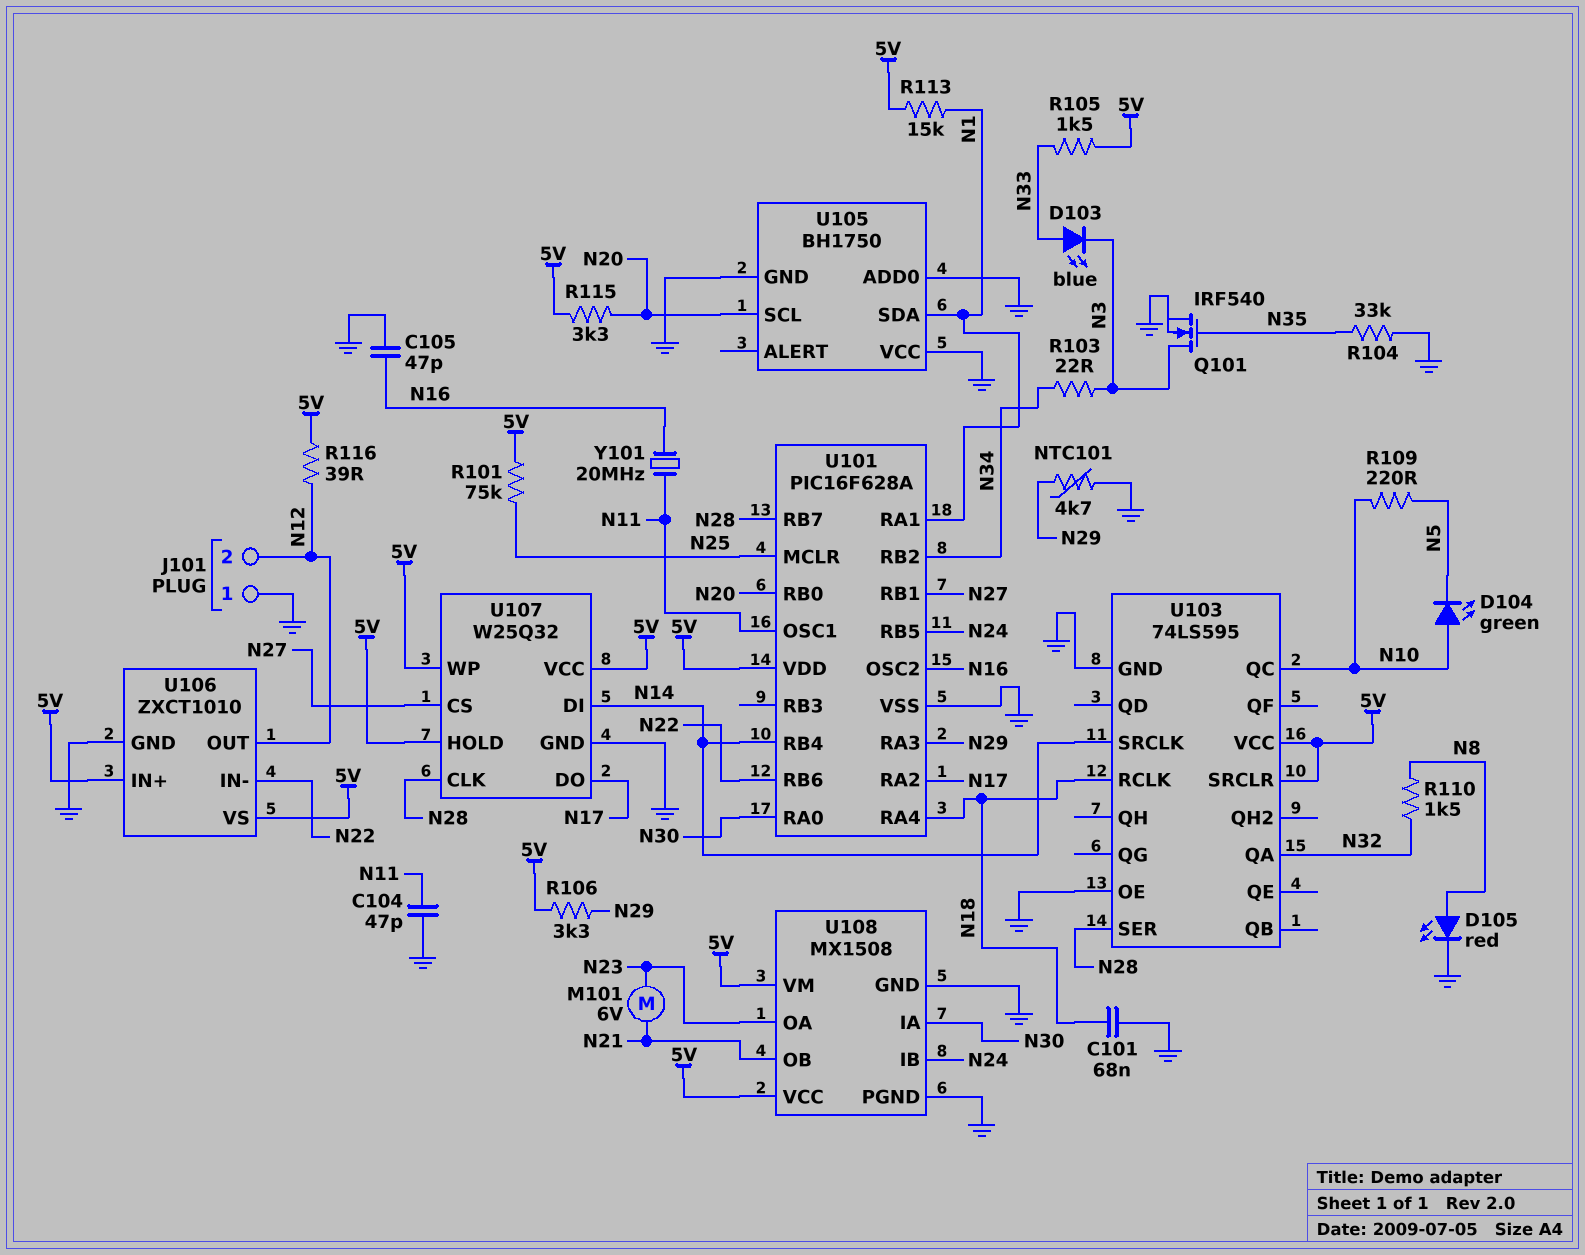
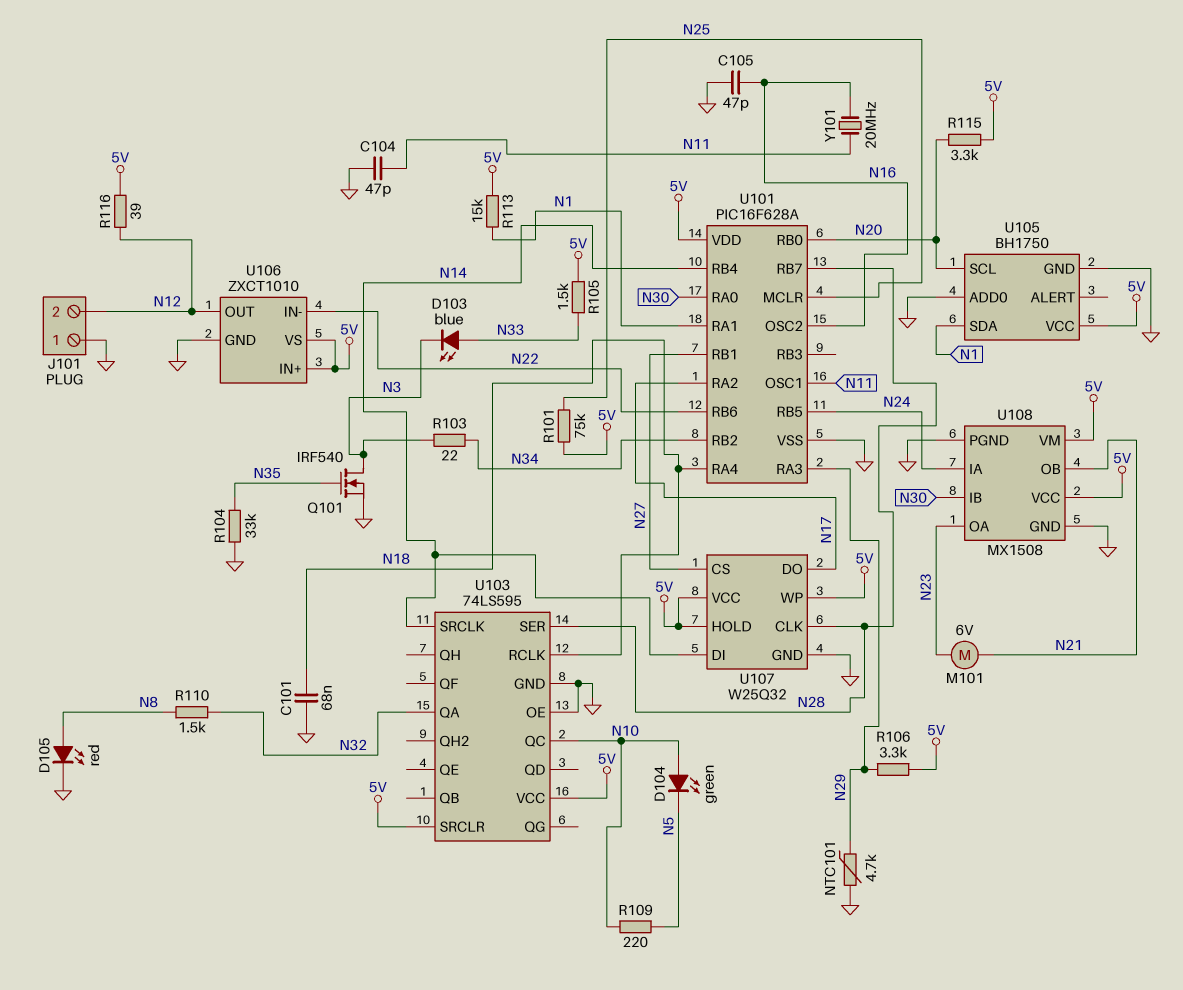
U105 pin VCC: GND -> 5V
U108 pin IA: N30 -> N24
U108 pin IB: N24 -> N30

